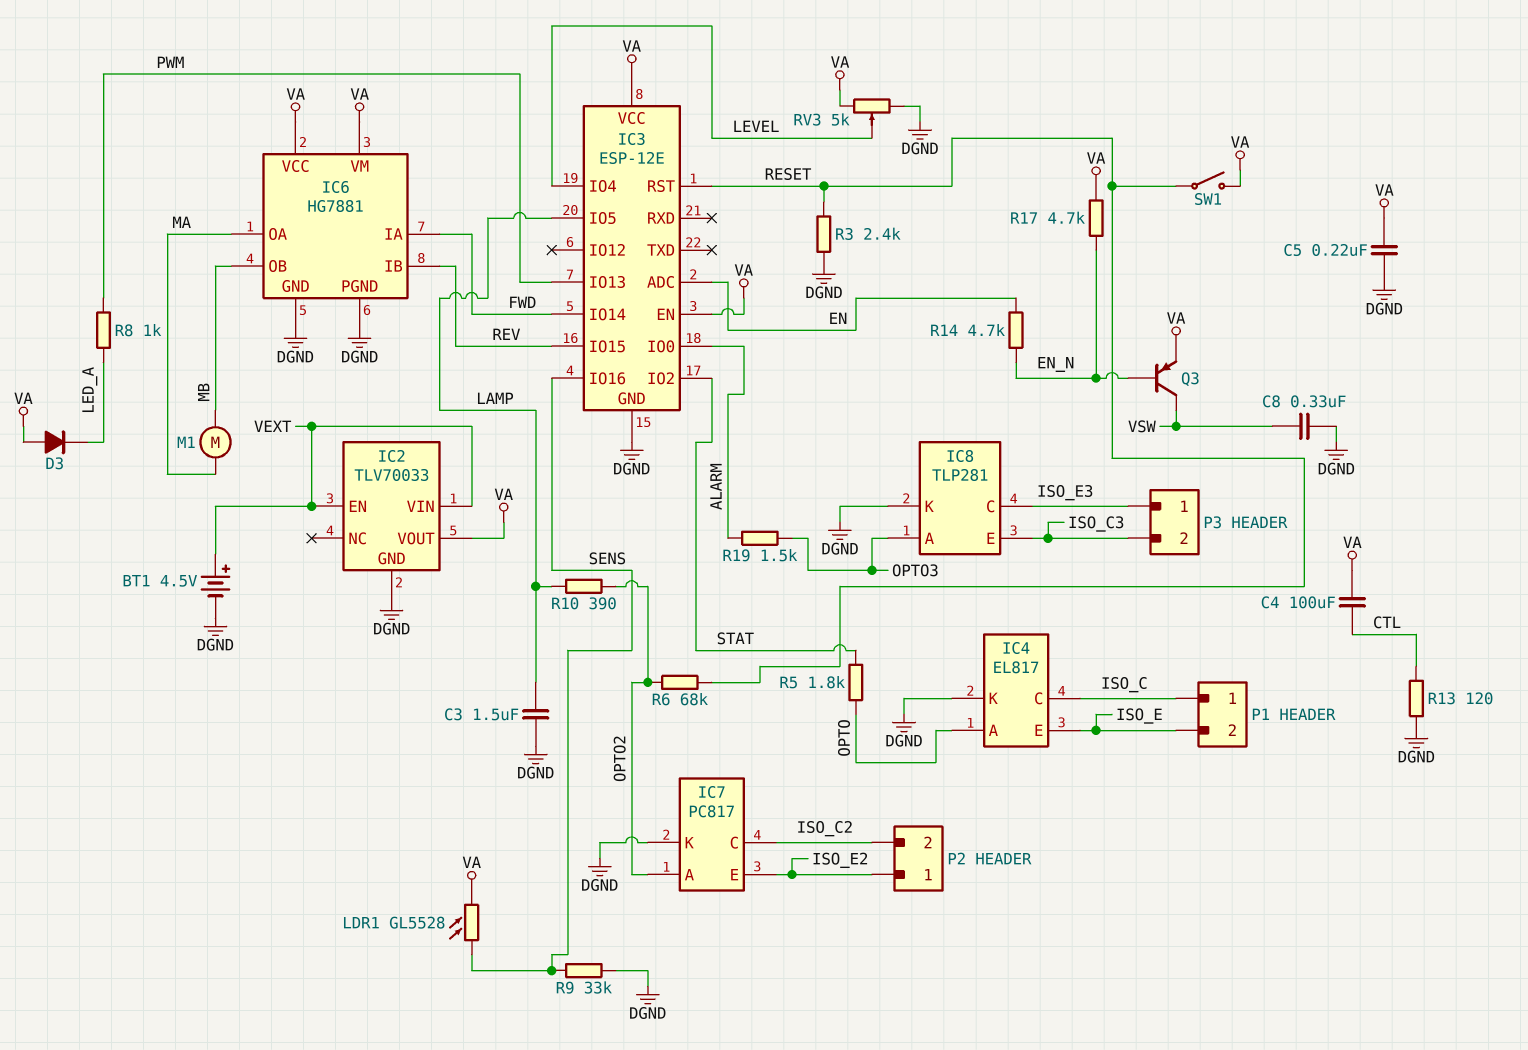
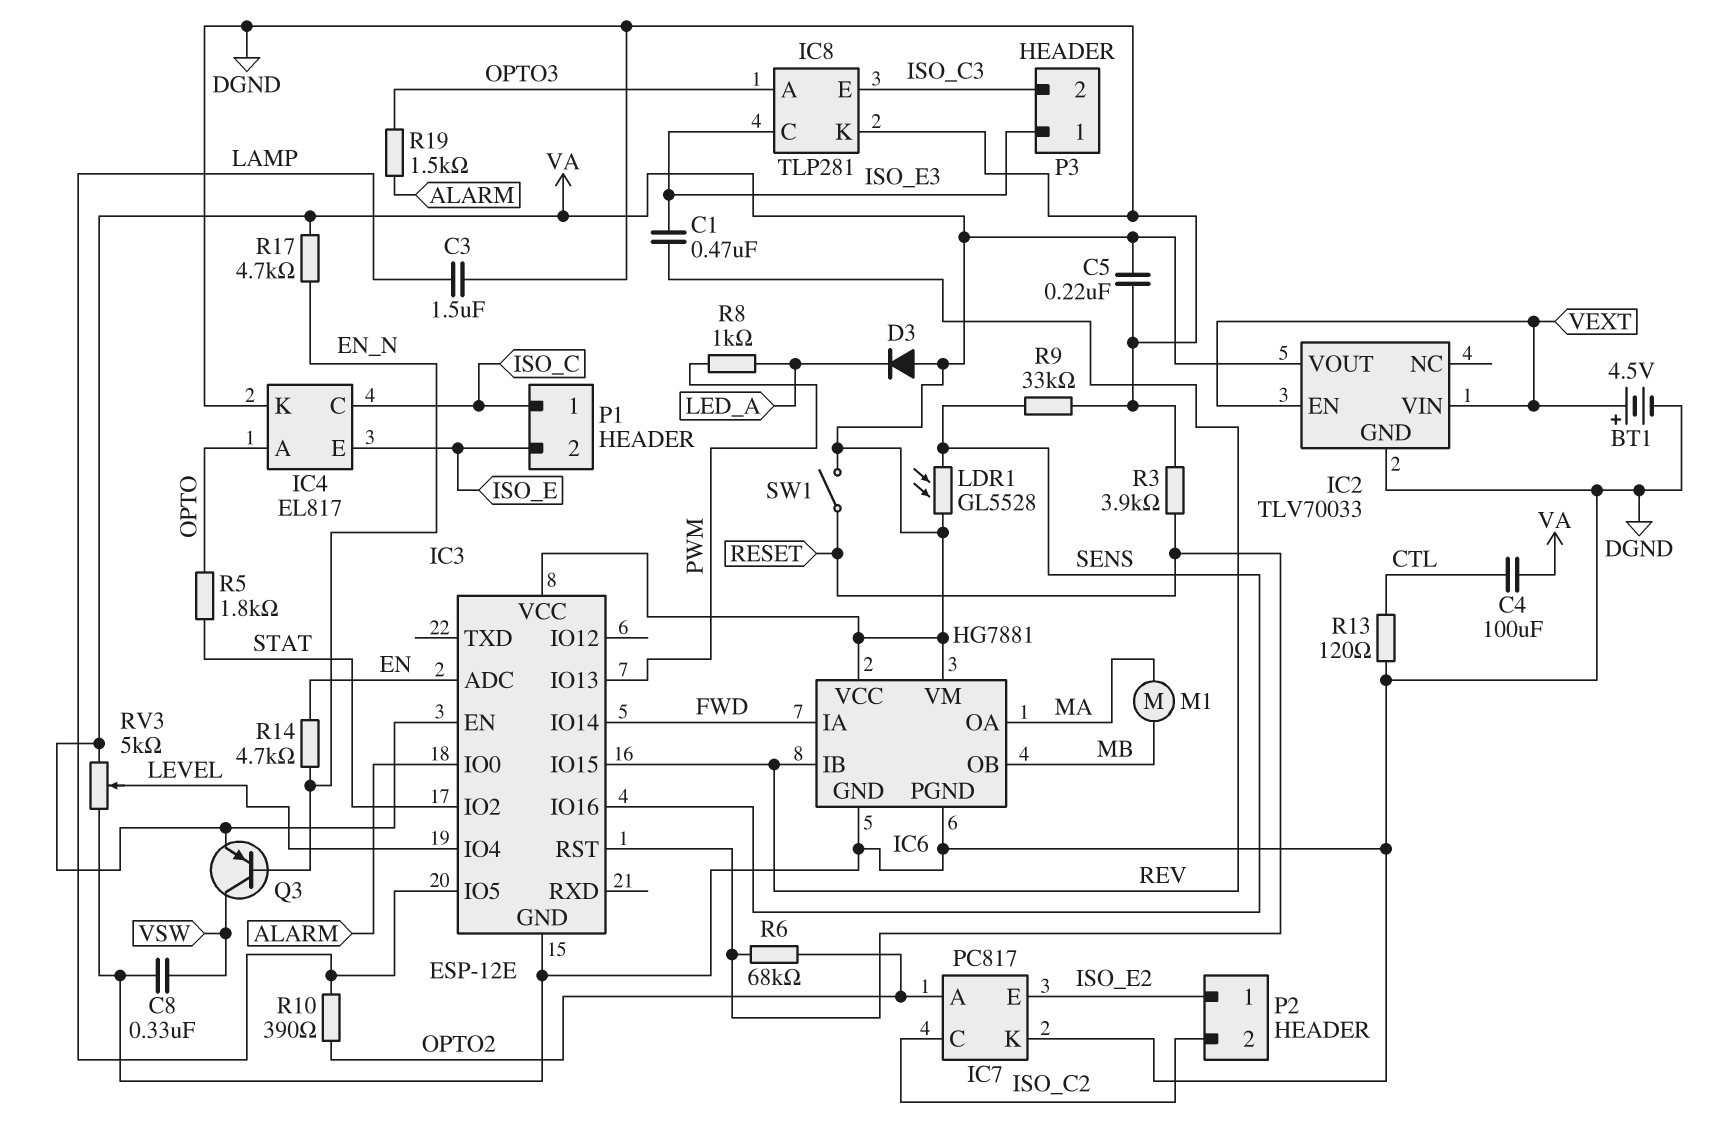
C1: none -> 470nF (ISO_E3, REV)
R3: 2.4k (DGND, RESET) -> 3.9k (DGND, RESET)

